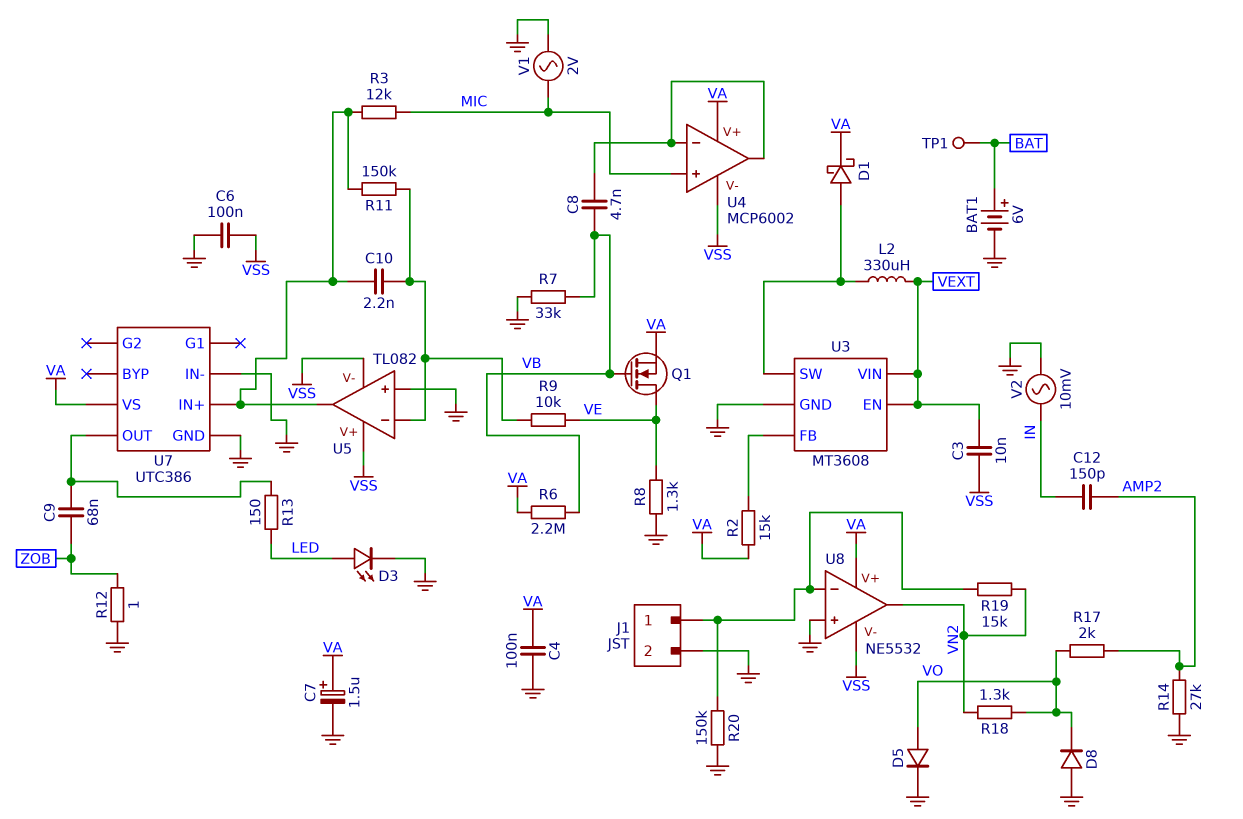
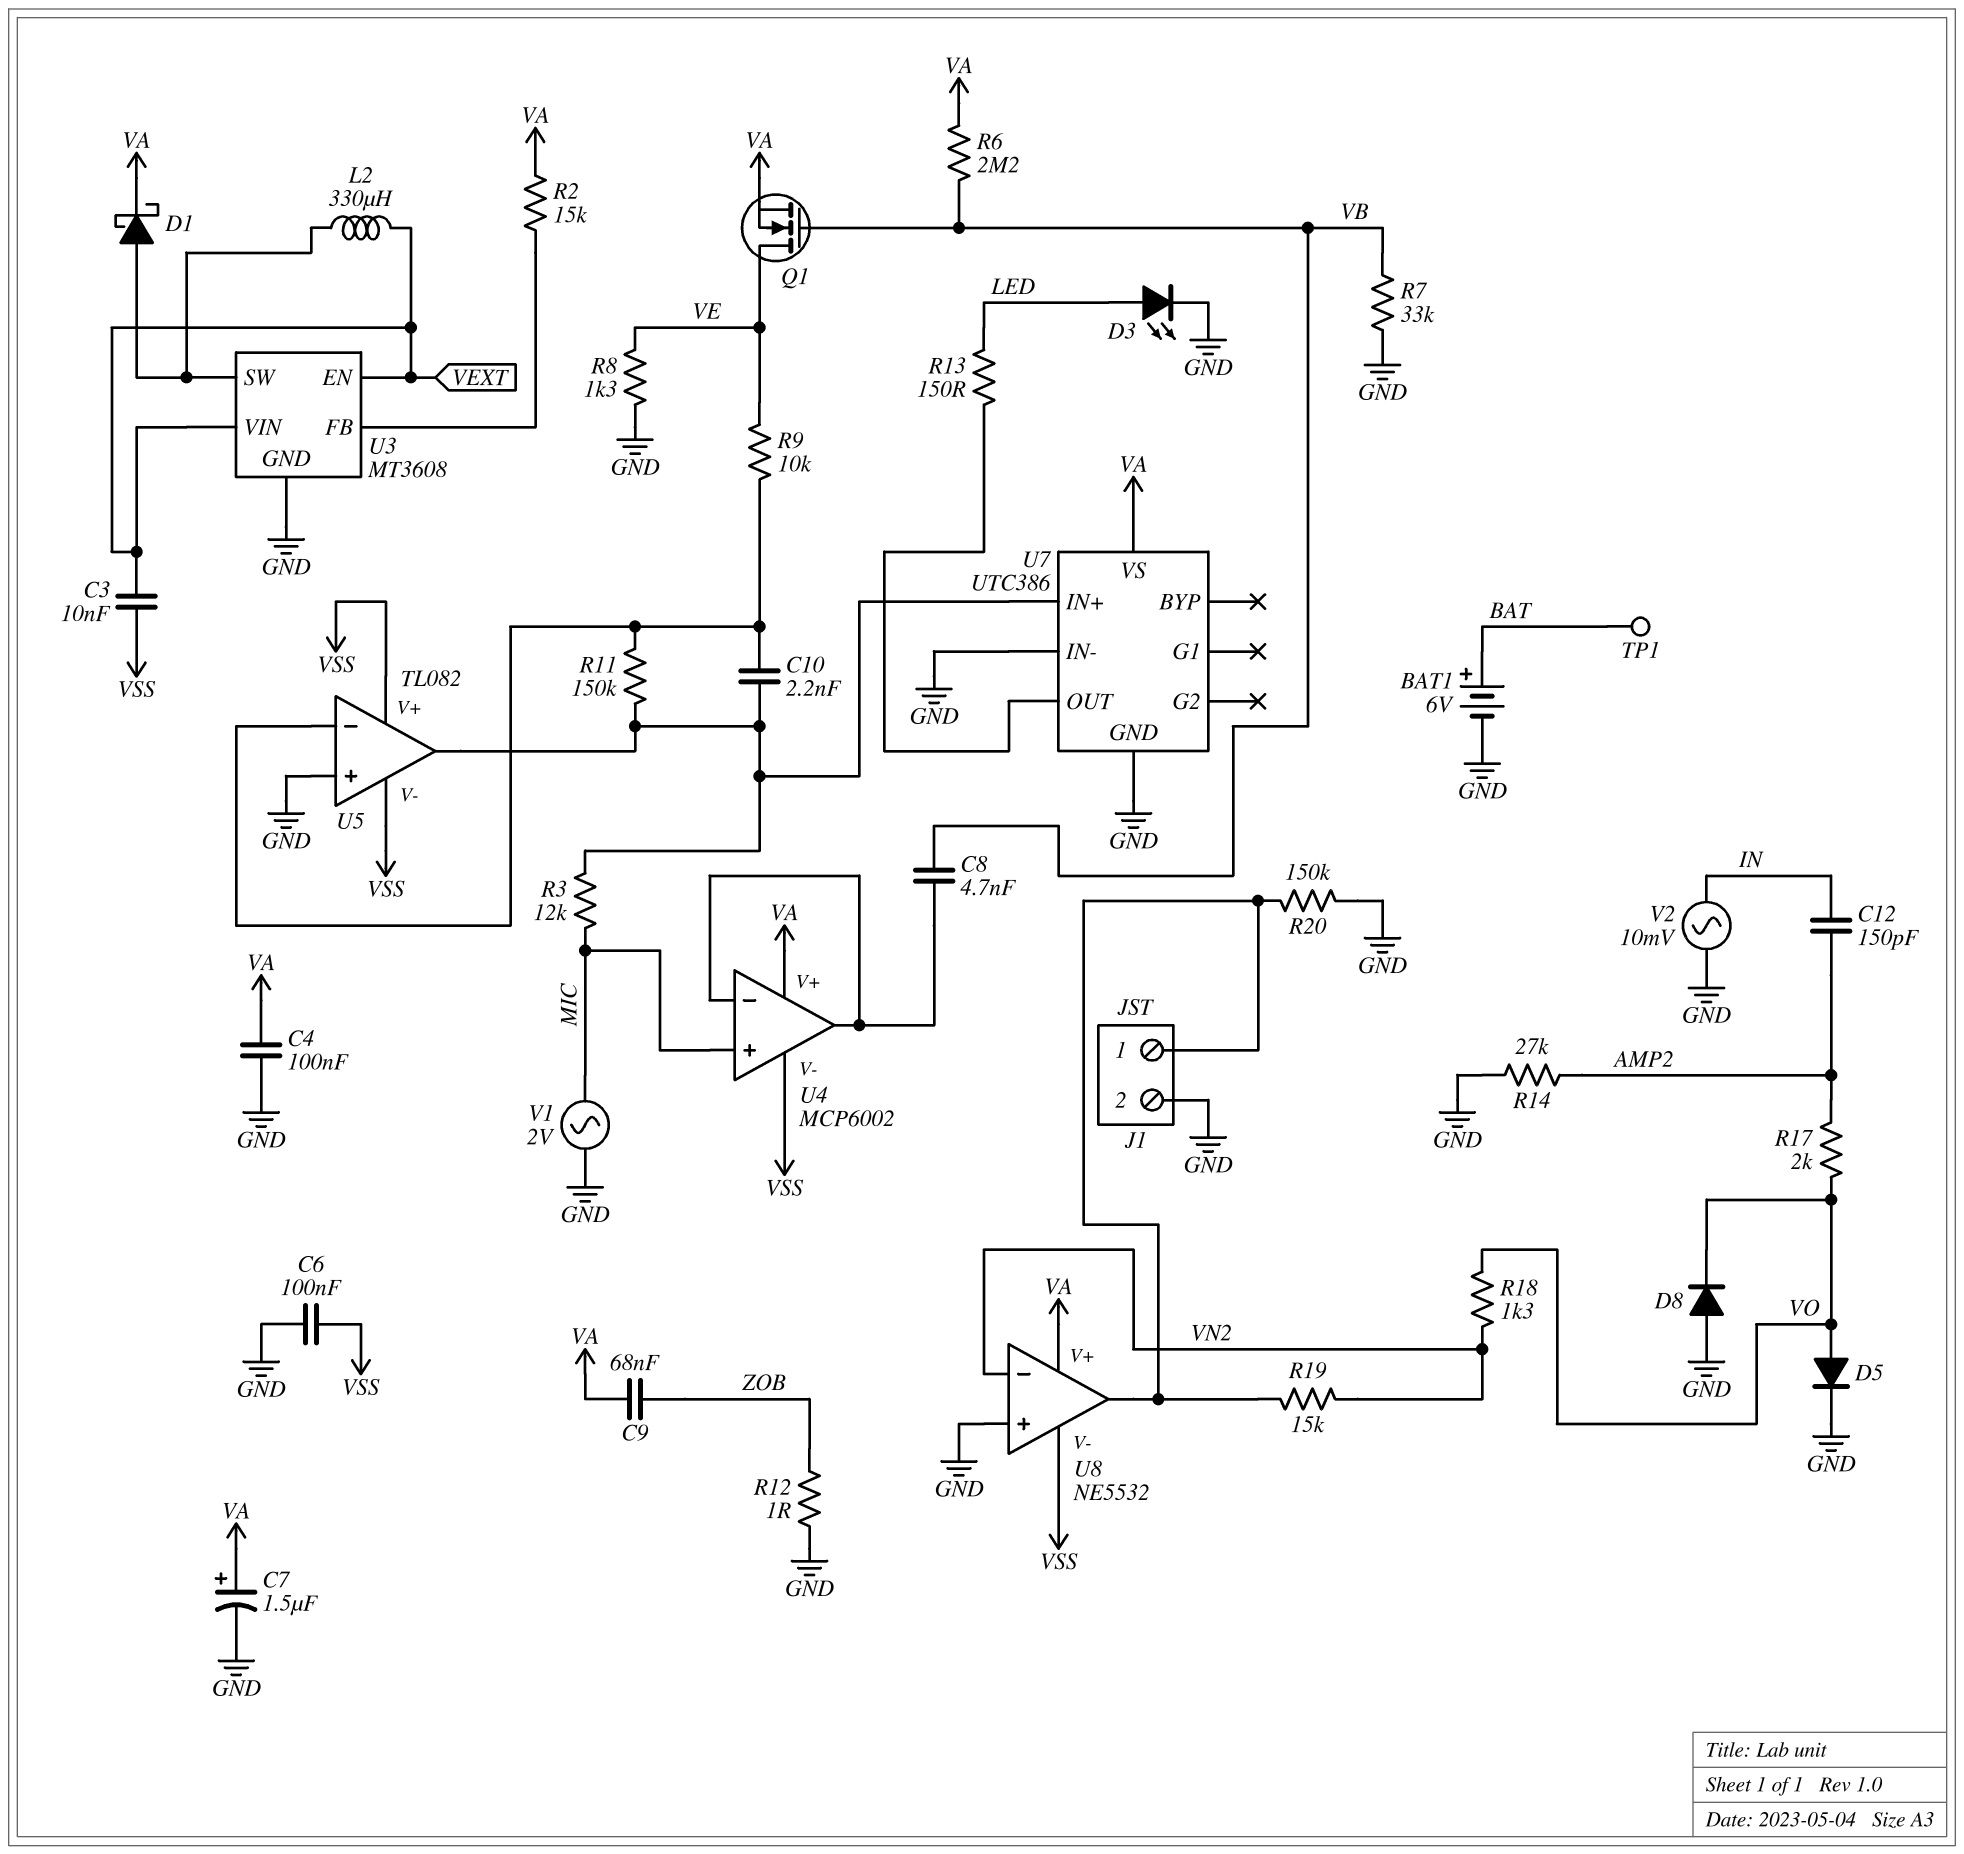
C9: 68nF (U7/OUT, ZOB) -> 68nF (VA, ZOB)
U8 pin in-: J1/1 -> VN2
U8 pin out: VN2 -> J1/1

